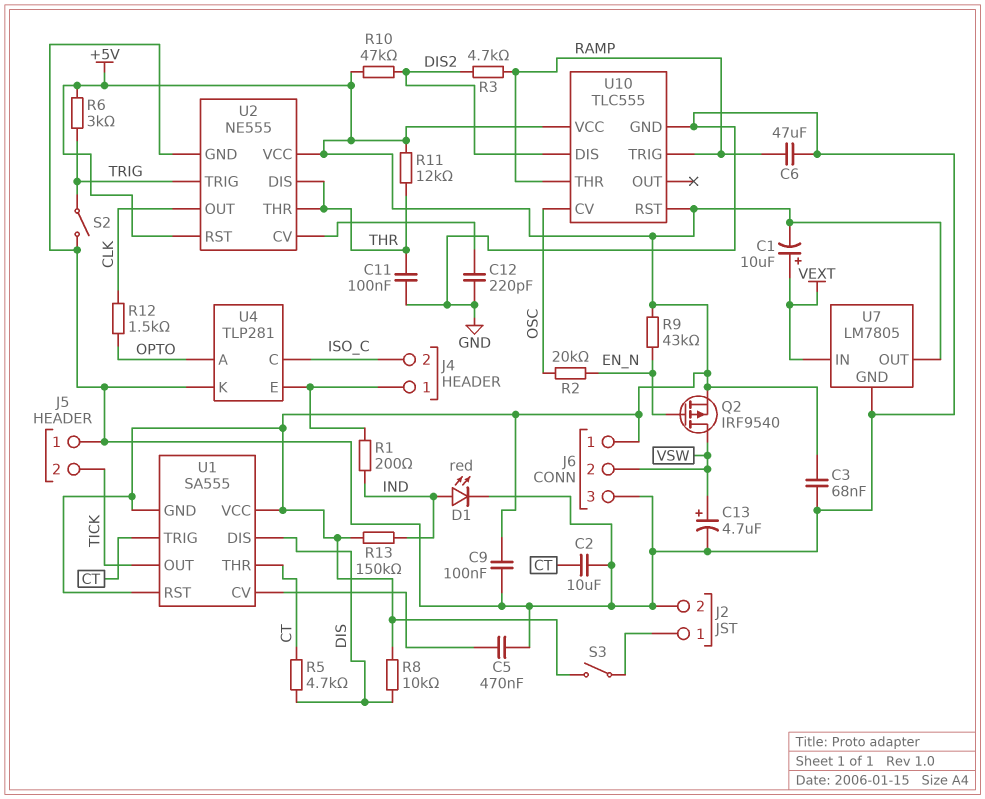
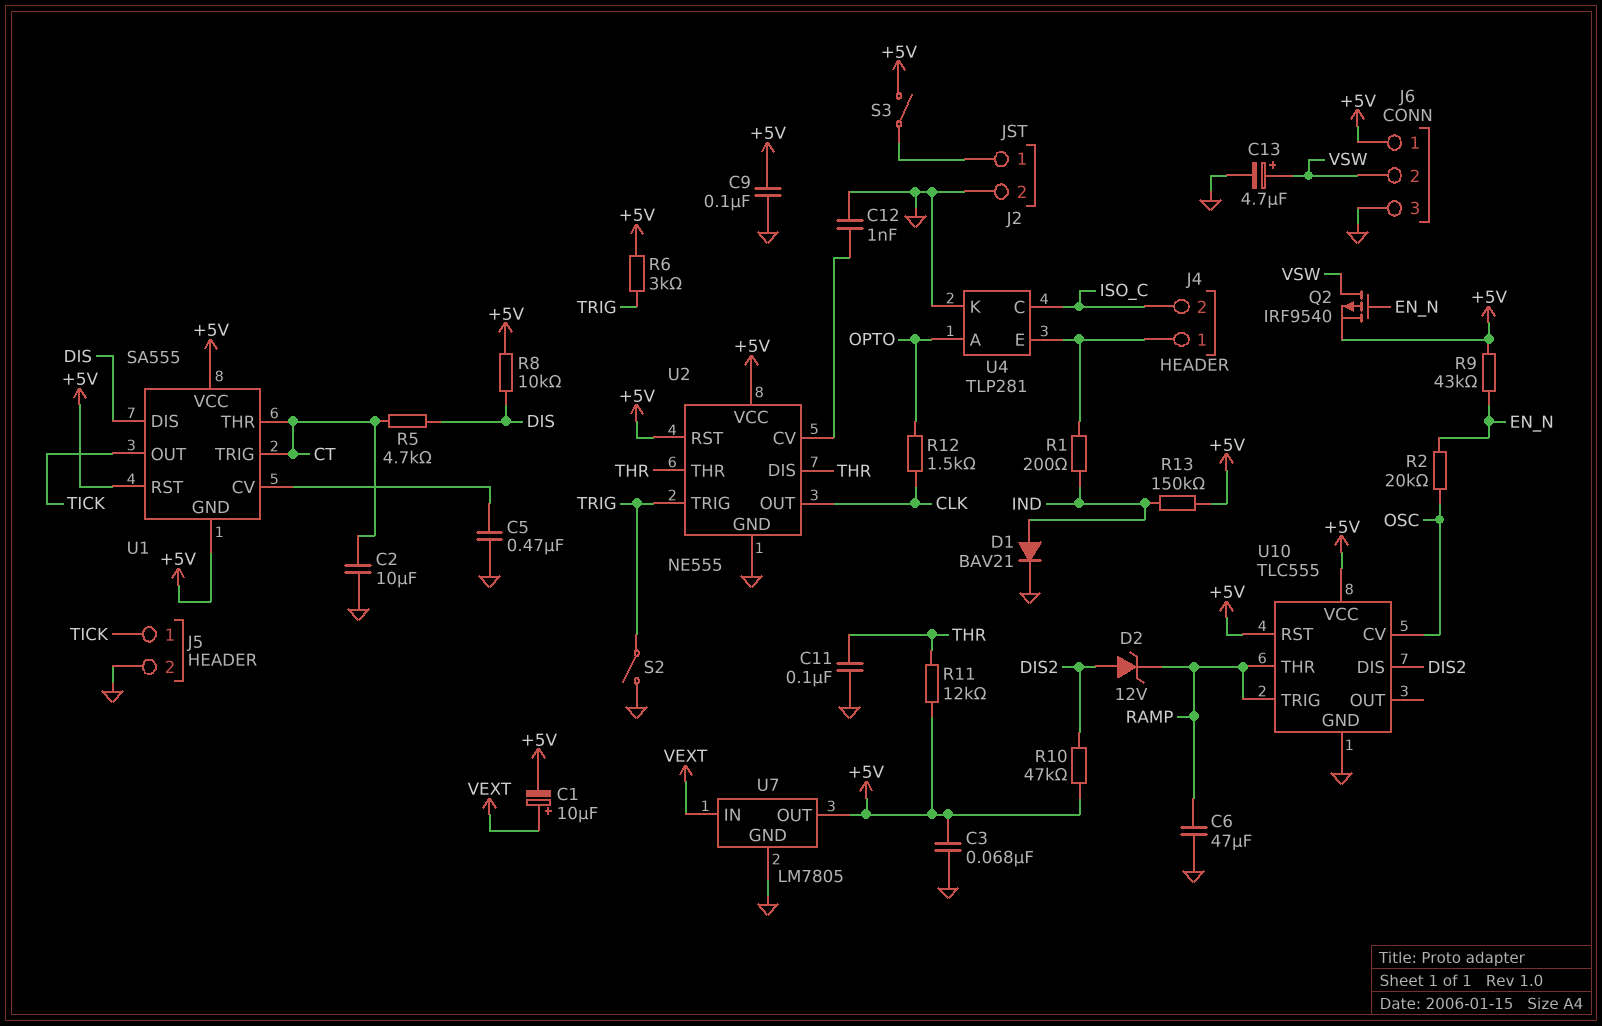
C12: 220pF (GND, U2/CV) -> 1nF (GND, U2/CV)
D1: LED red (A IND, K GND) -> diode BAV21 (A IND, K GND)
D2: none -> zener 12V (A DIS2, K RAMP)
J5 pin 1: GND -> TICK
J5 pin 2: TICK -> GND
R3: 4.7k (DIS2, RAMP) -> none

